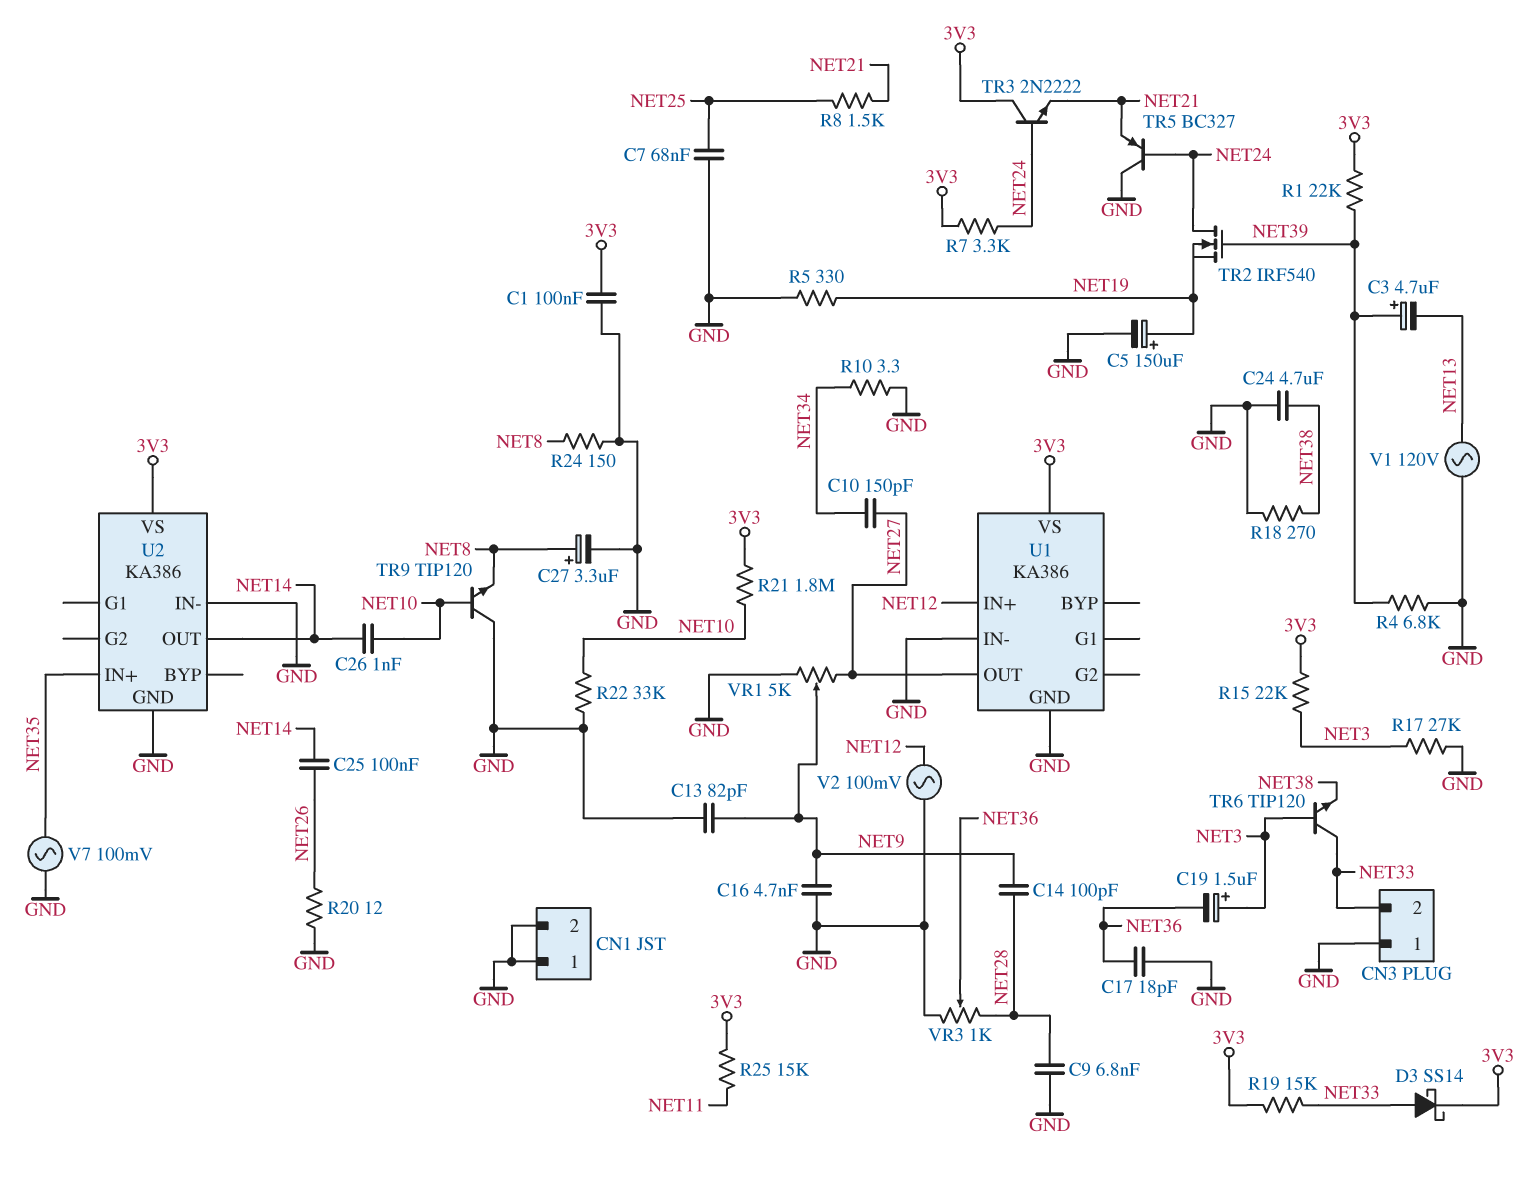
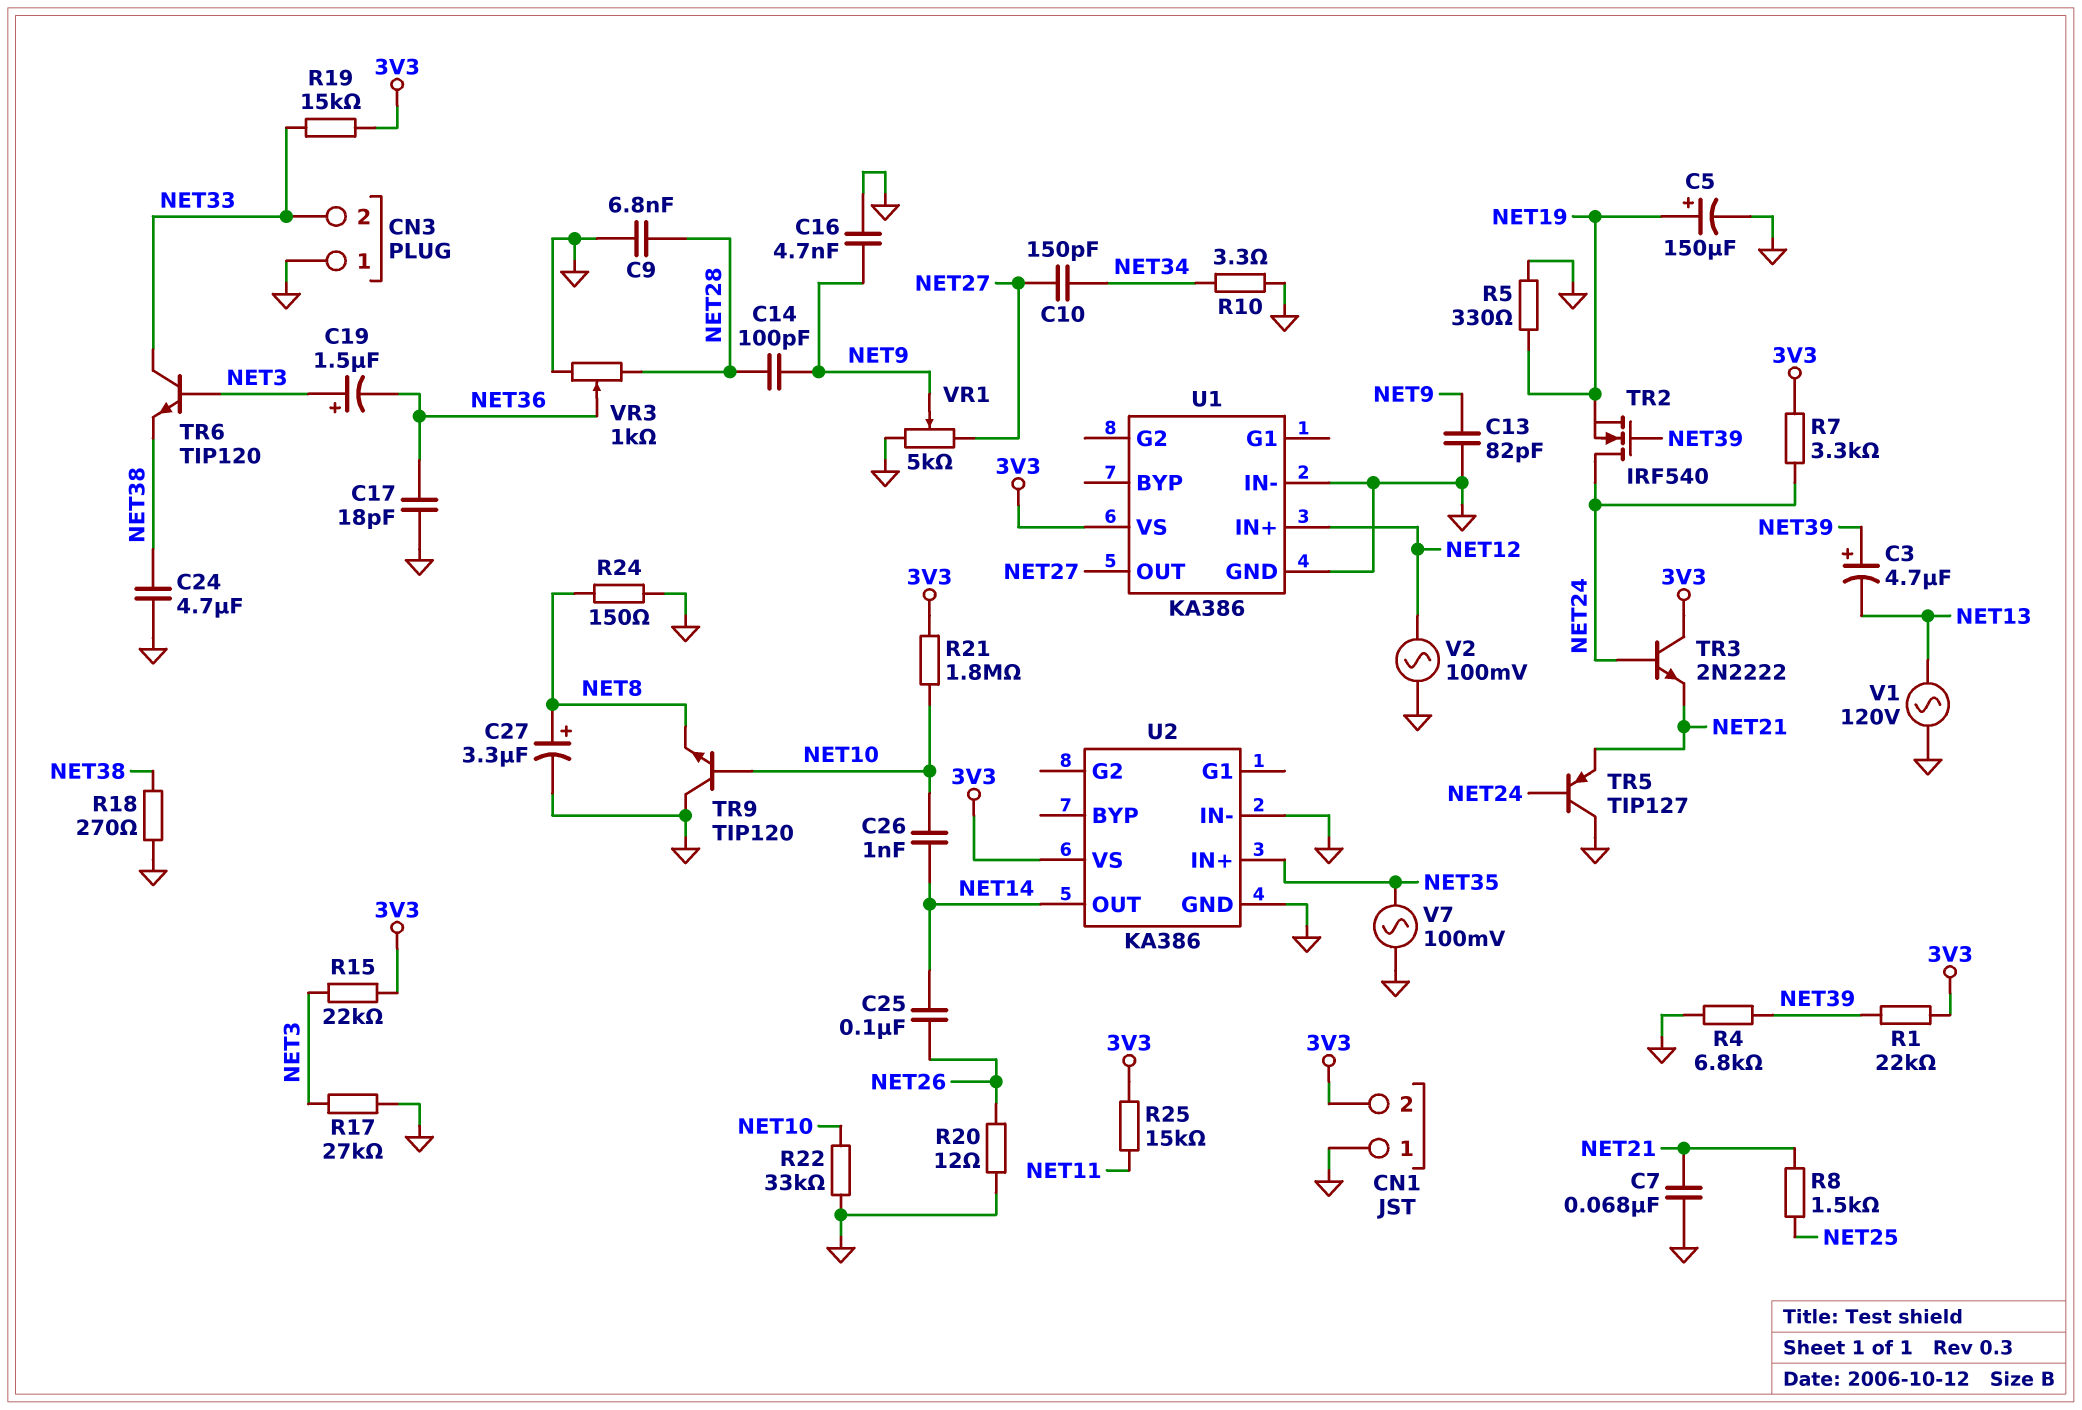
C1: 100nF (3V3, GND) -> none
C7: 68nF (GND, NET25) -> 68nF (GND, NET21)
CN1 pin 2: GND -> 3V3
D3: schottky SS14 (A NET33, K 3V3) -> none
TR5: PNP BC327 (B NET24, C GND, E NET21) -> PNP TIP127 (B NET24, C GND, E NET21)

